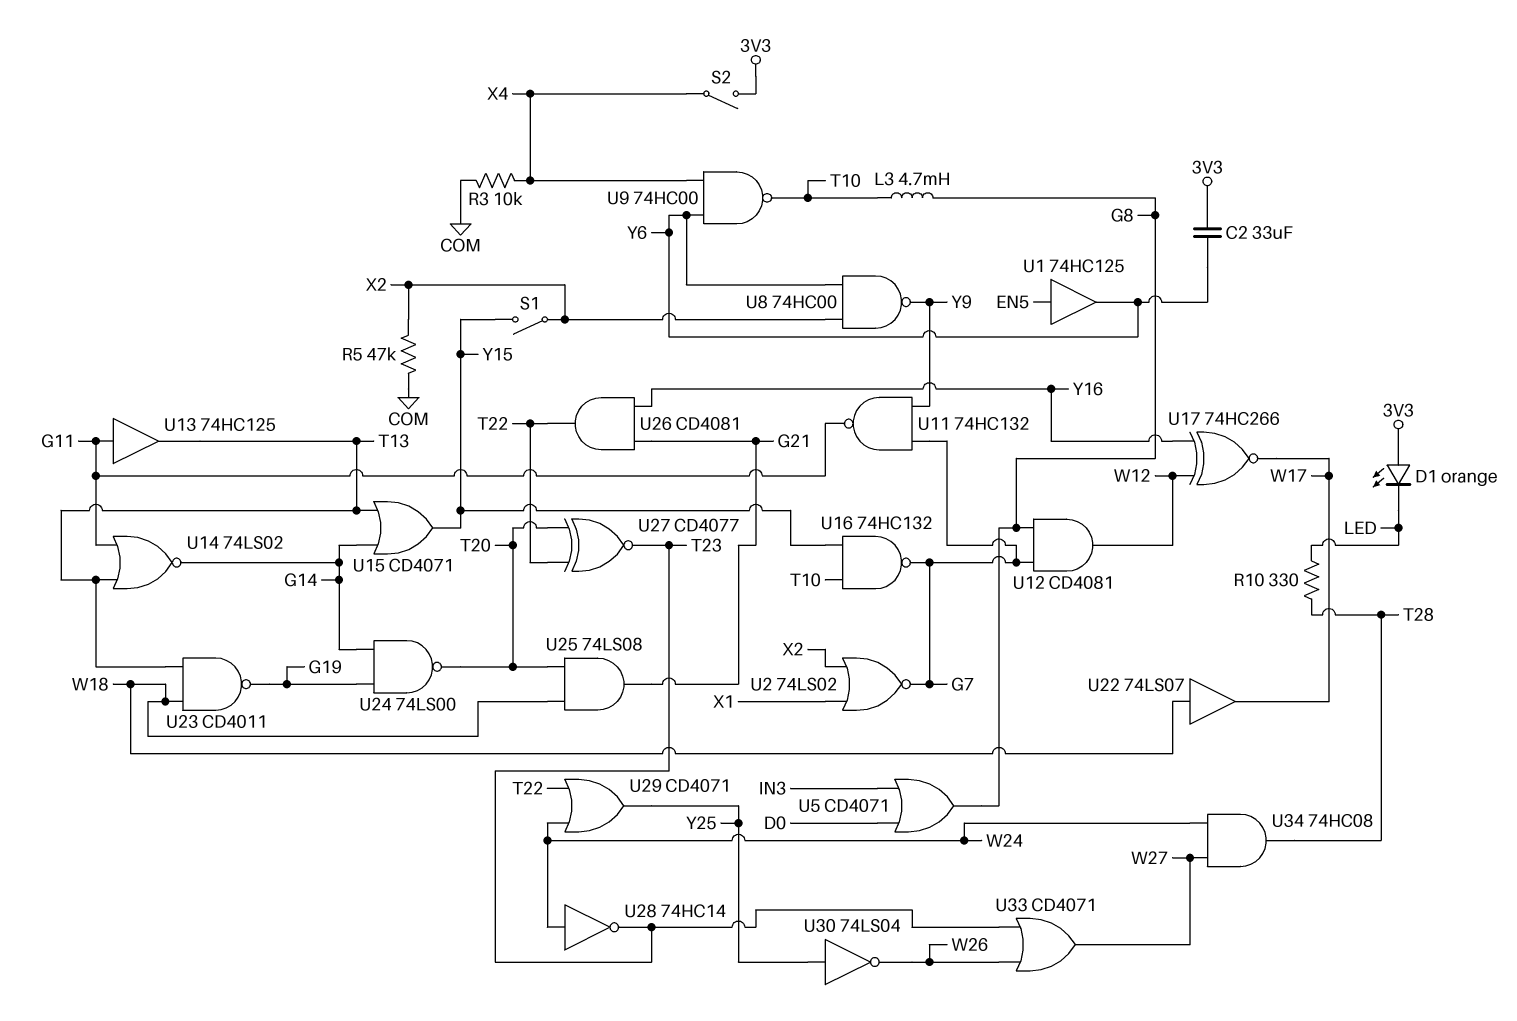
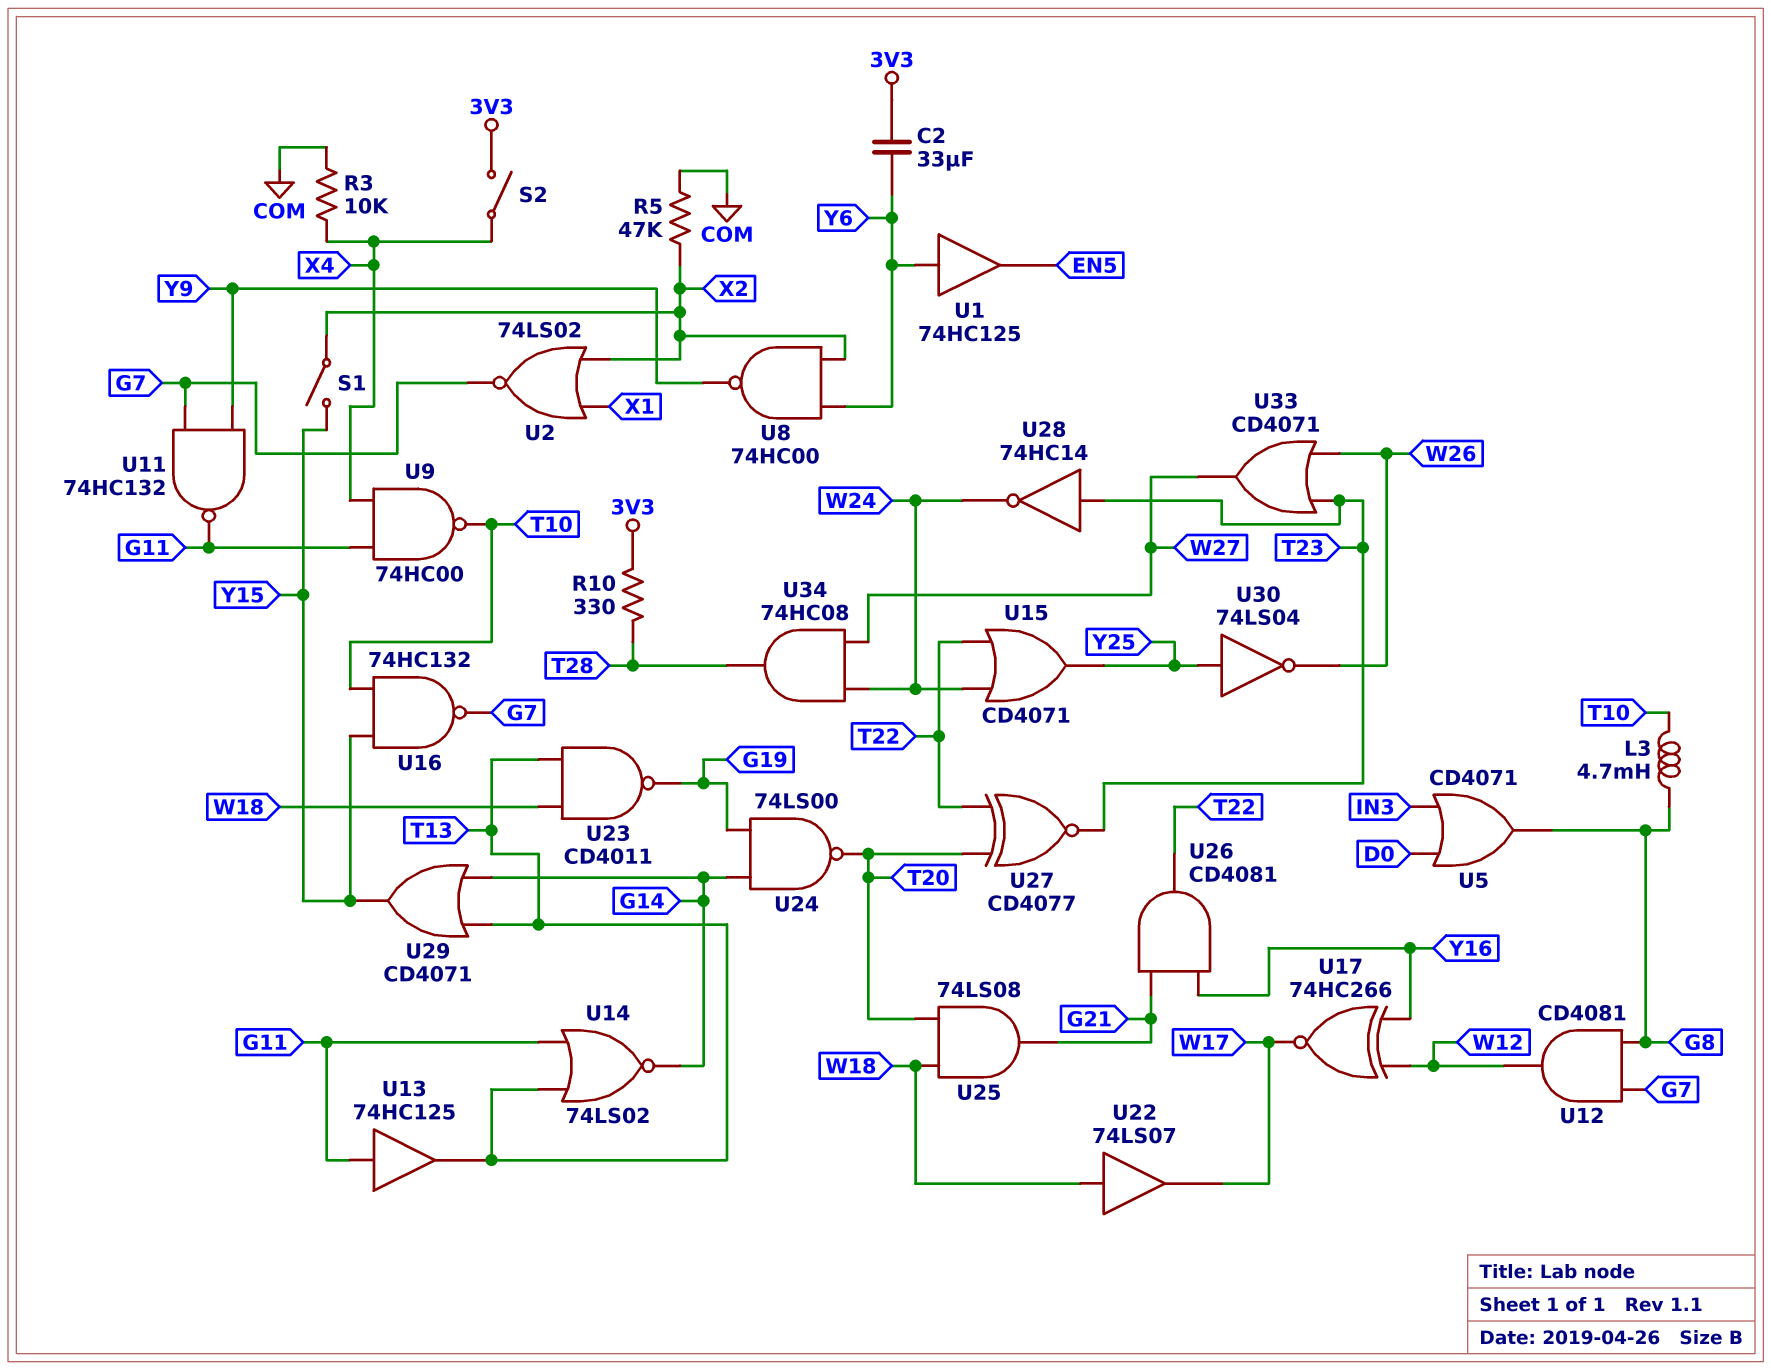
D1: LED orange (A 3V3, K LED) -> none
R10: 330 (LED, T28) -> 330 (3V3, T28)
U1: buffer 74HC125 (in EN5, out Y6) -> buffer 74HC125 (in Y6, out EN5)
U9: NAND 74HC00 (in X4, in Y6, out T10) -> NAND 74HC00 (in G11, in X4, out T10)
U15: OR CD4071 (in G14, in T13, out Y15) -> OR CD4071 (in T22, in W24, out Y25)
U28: NOT 74HC14 (in W24, out T23) -> NOT 74HC14 (in T23, out W24)
U29: OR CD4071 (in T22, in W24, out Y25) -> OR CD4071 (in G14, in T13, out Y15)

